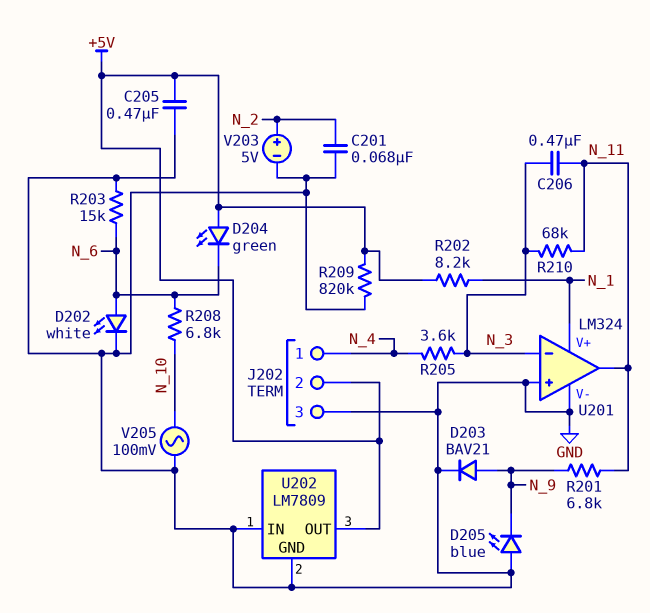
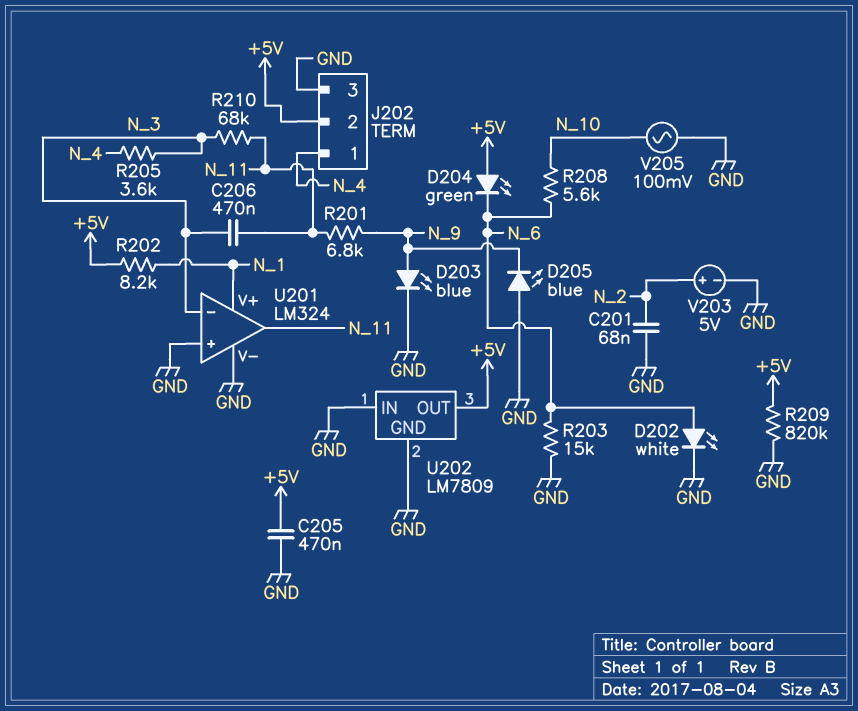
D203: diode BAV21 (A N_9, K GND) -> LED blue (A N_9, K GND)
R208: 6.8k (N_6, N_10) -> 5.6k (N_6, N_10)

